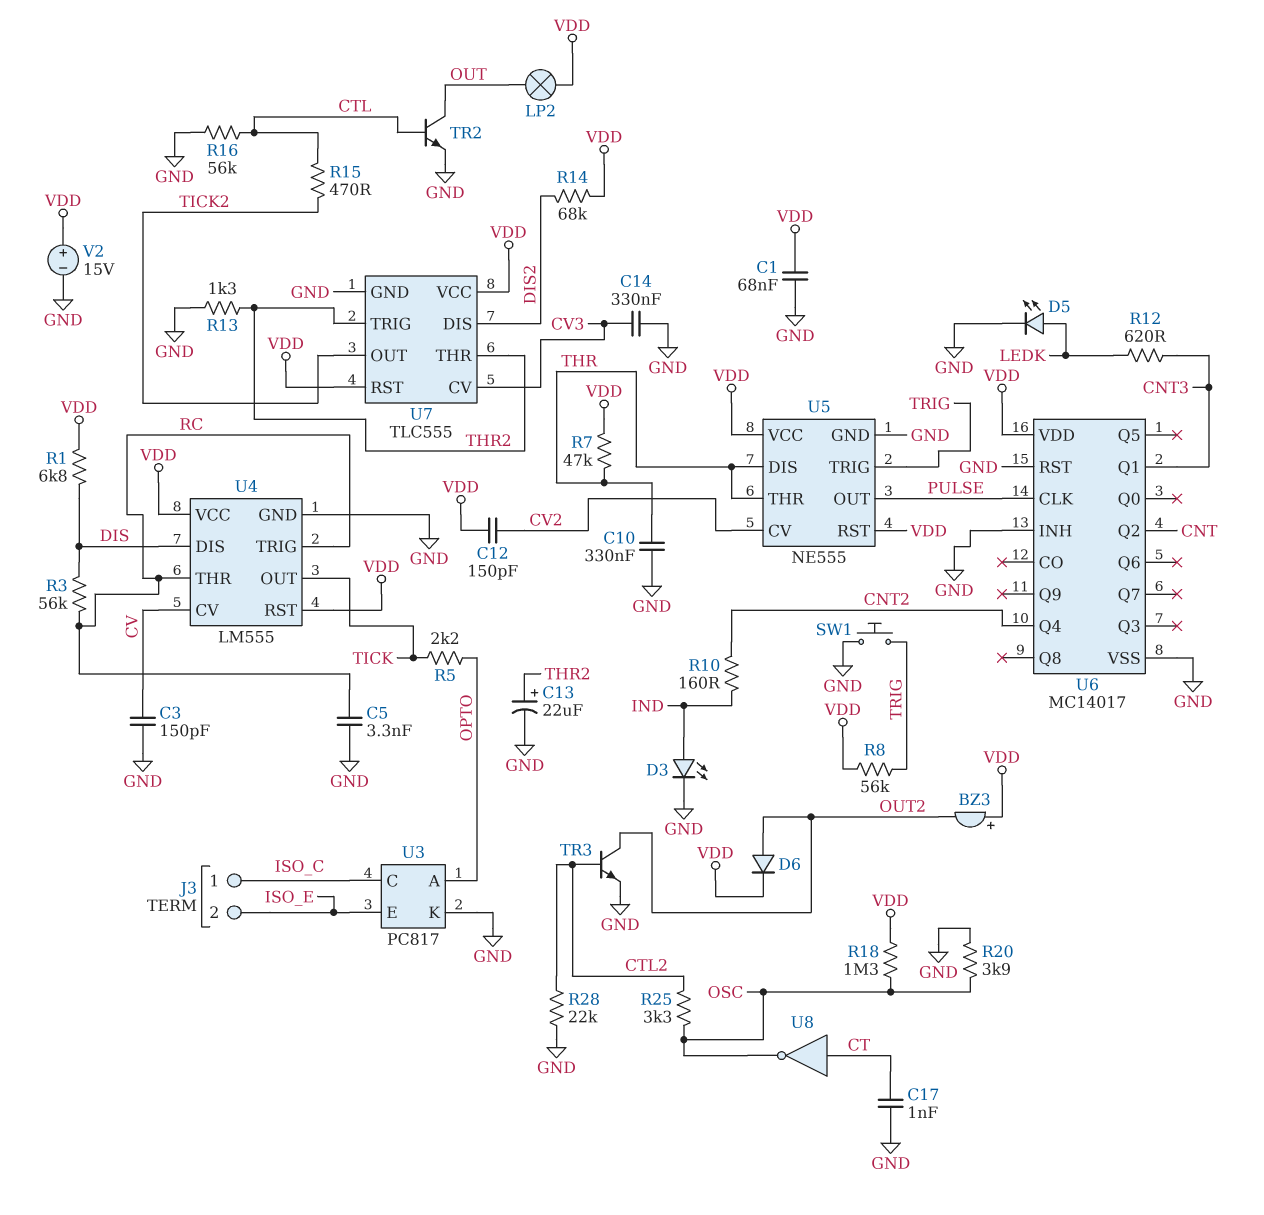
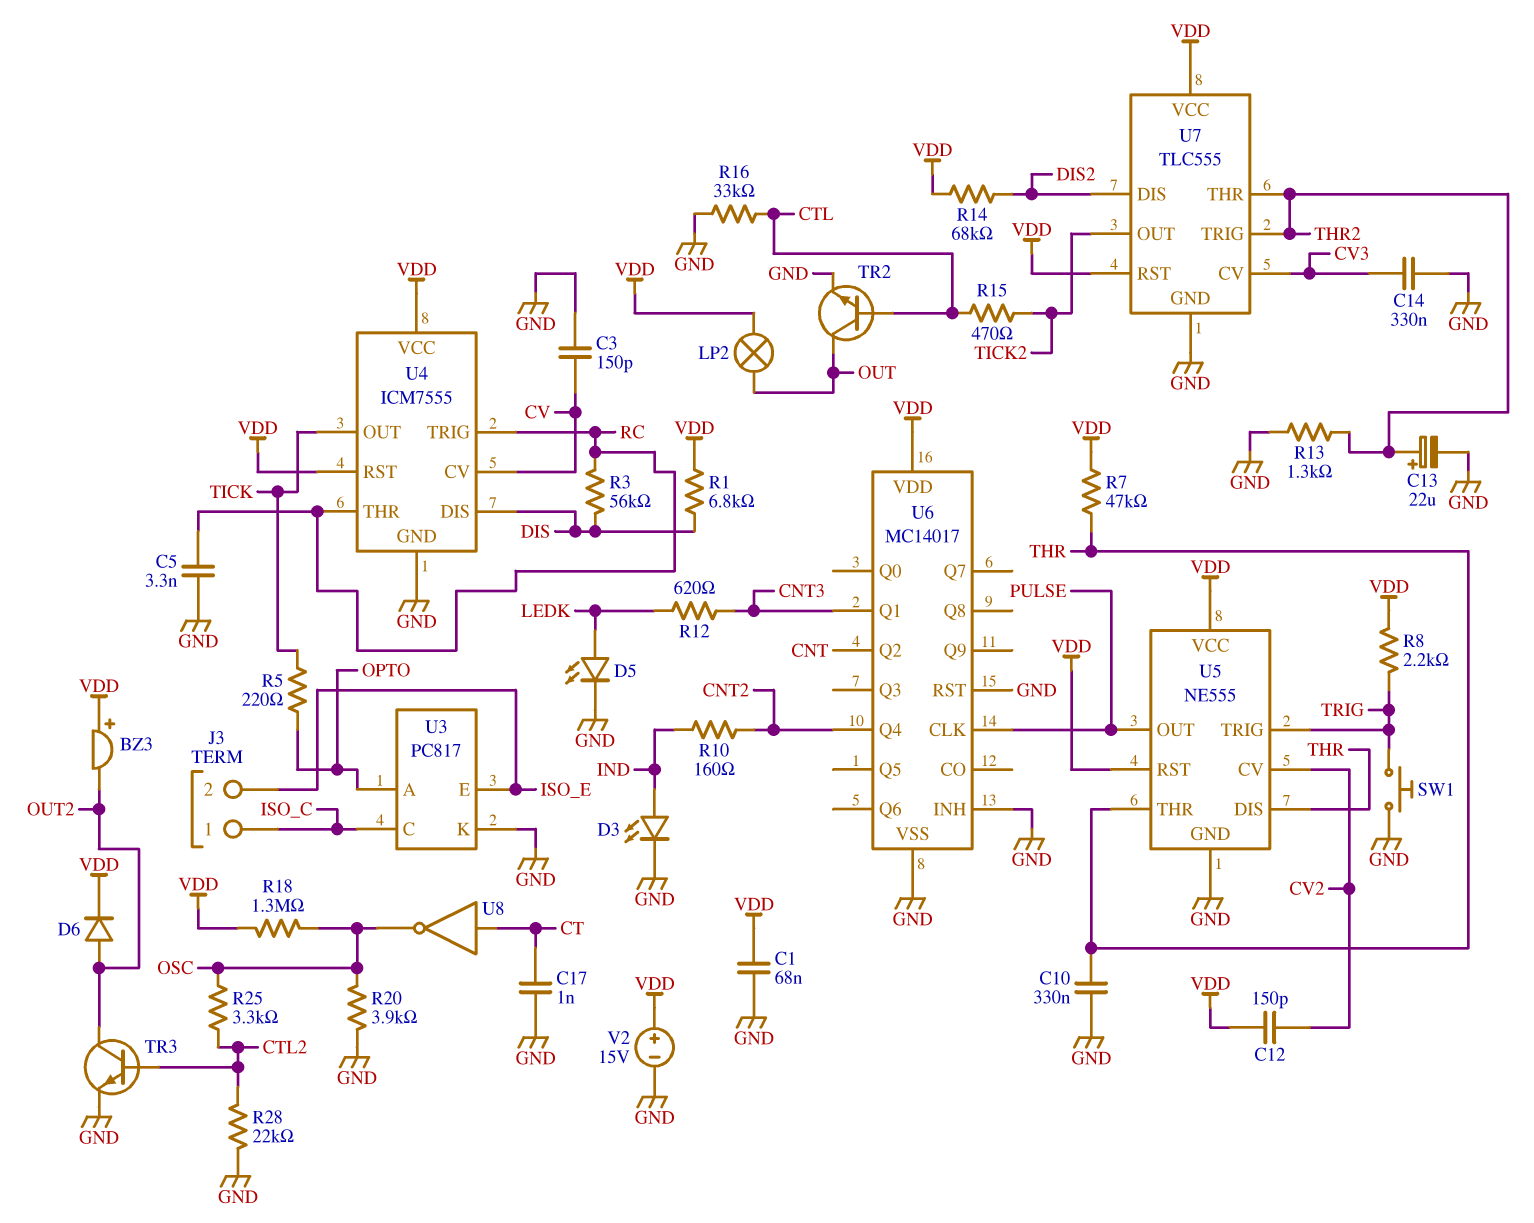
R5: 2.2k (OPTO, TICK) -> 220 (OPTO, TICK)
R8: 56k (TRIG, VDD) -> 2.2k (TRIG, VDD)
R16: 56k (CTL, GND) -> 33k (CTL, GND)
U4: LM555 -> ICM7555

